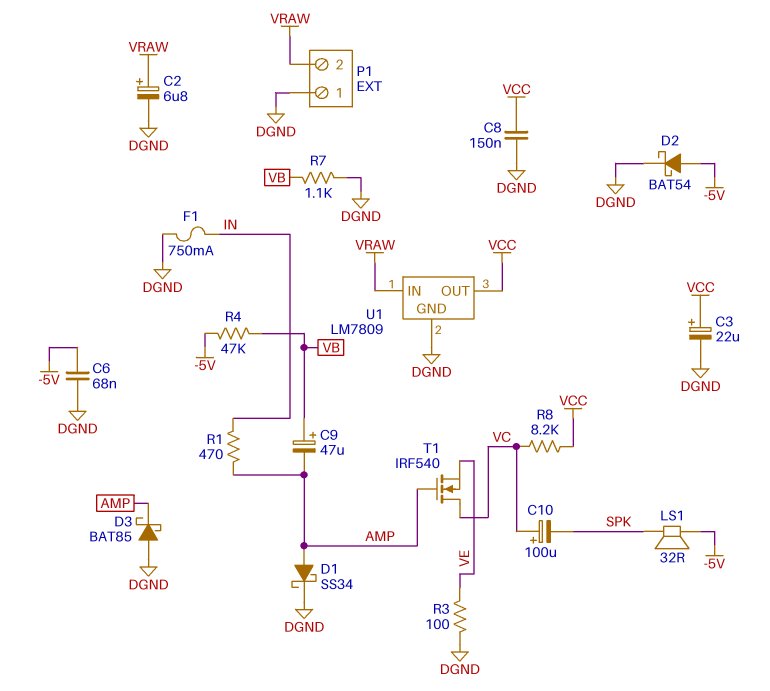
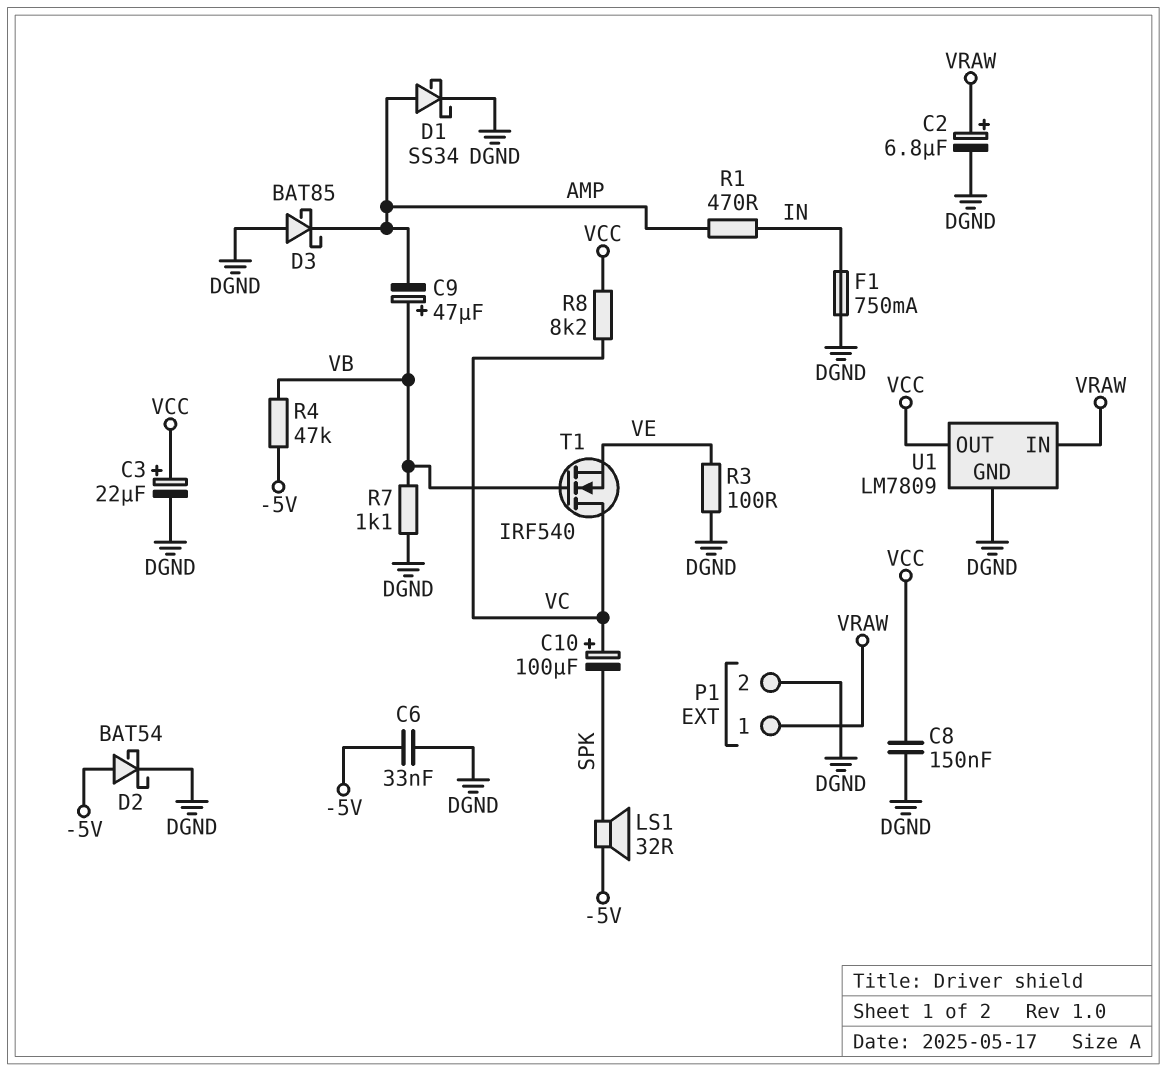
C6: 68nF (-5V, DGND) -> 33nF (-5V, DGND)
P1 pin 1: DGND -> VRAW
P1 pin 2: VRAW -> DGND
T1: NMOS IRF540 (G AMP, D VC, S VE) -> NMOS IRF540 (G VB, D VC, S VE)

